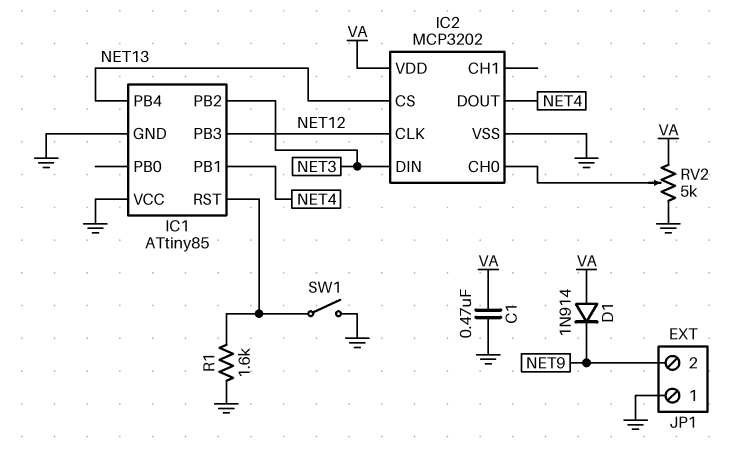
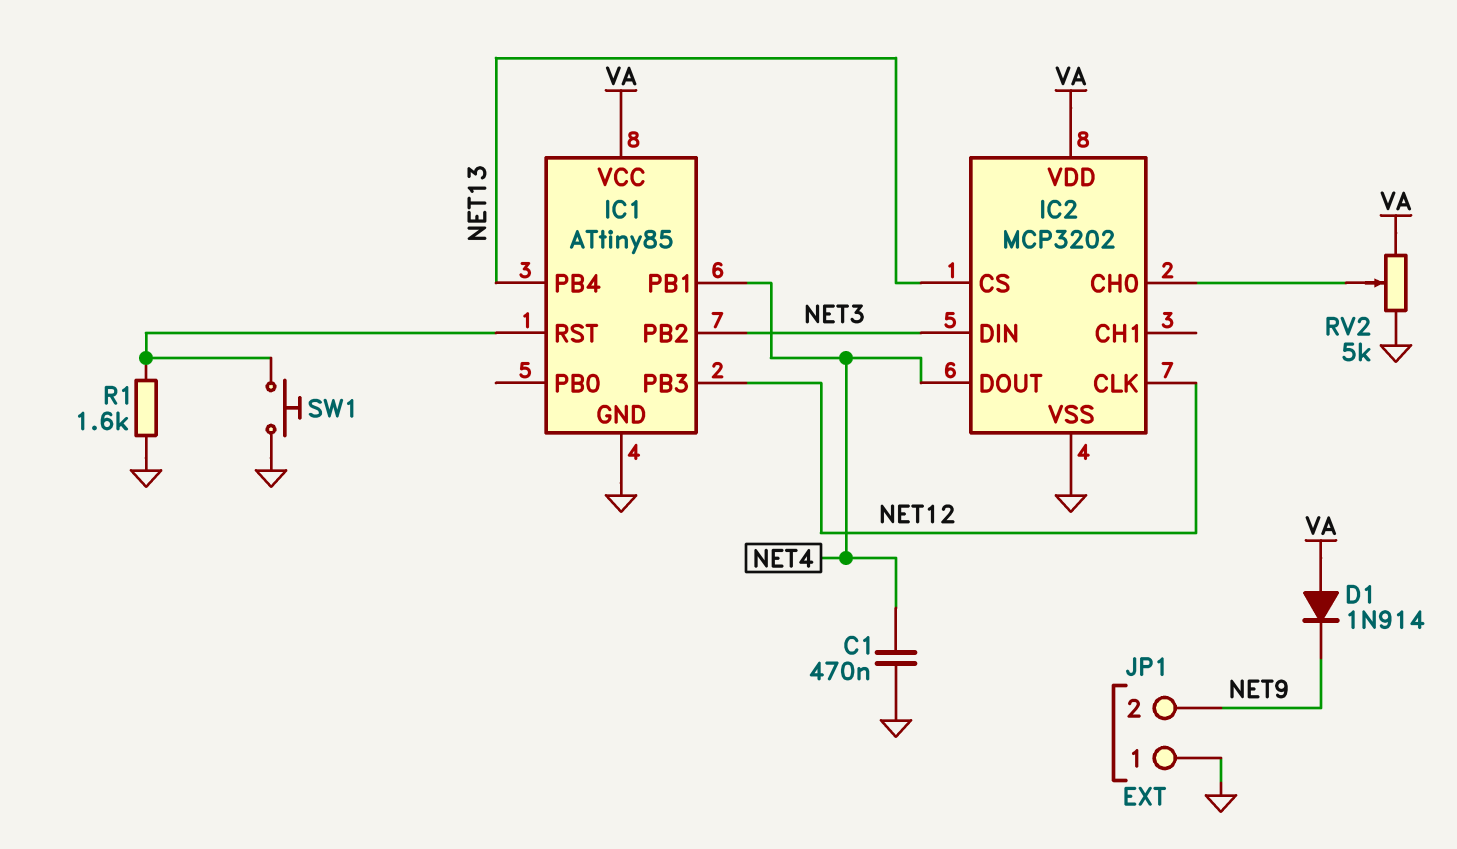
C1: 470nF (GND, VA) -> 470nF (GND, NET4)
IC1 pin VCC: GND -> VA
SW1: switch (GND, IC1/RST) -> button (GND, IC1/RST)

